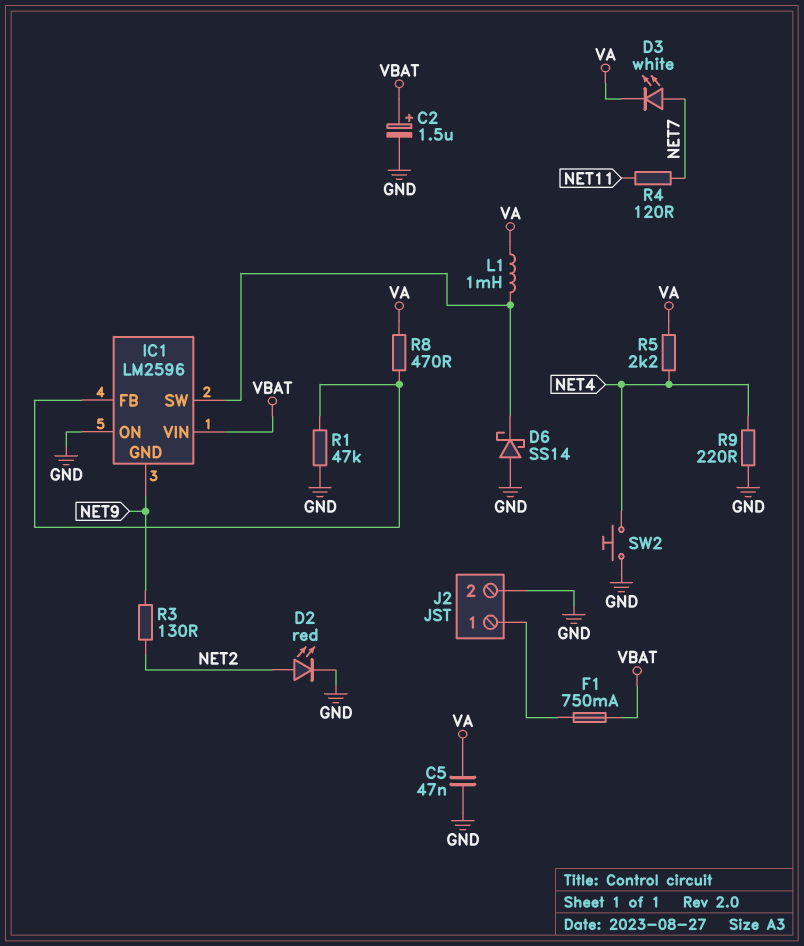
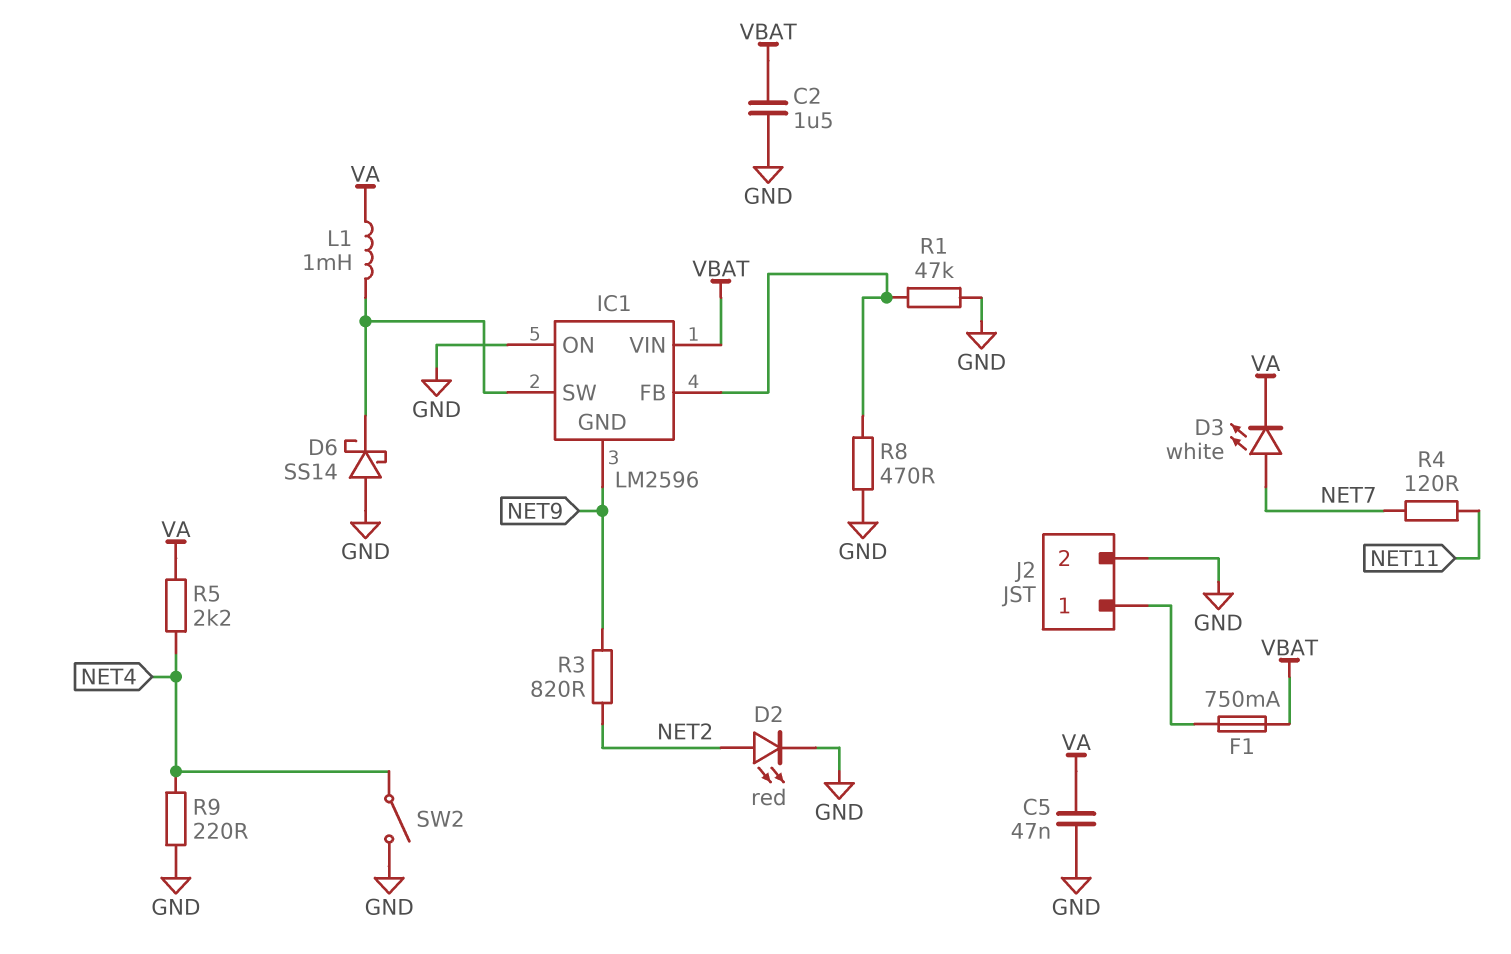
C2: 1.5uF (plus VBAT, minus GND) -> 1.5uF (GND, VBAT)
R3: 130 (NET2, NET9) -> 820 (NET2, NET9)
R8: 470 (IC1/FB, VA) -> 470 (GND, IC1/FB)
SW2: button (GND, NET4) -> switch (GND, NET4)

